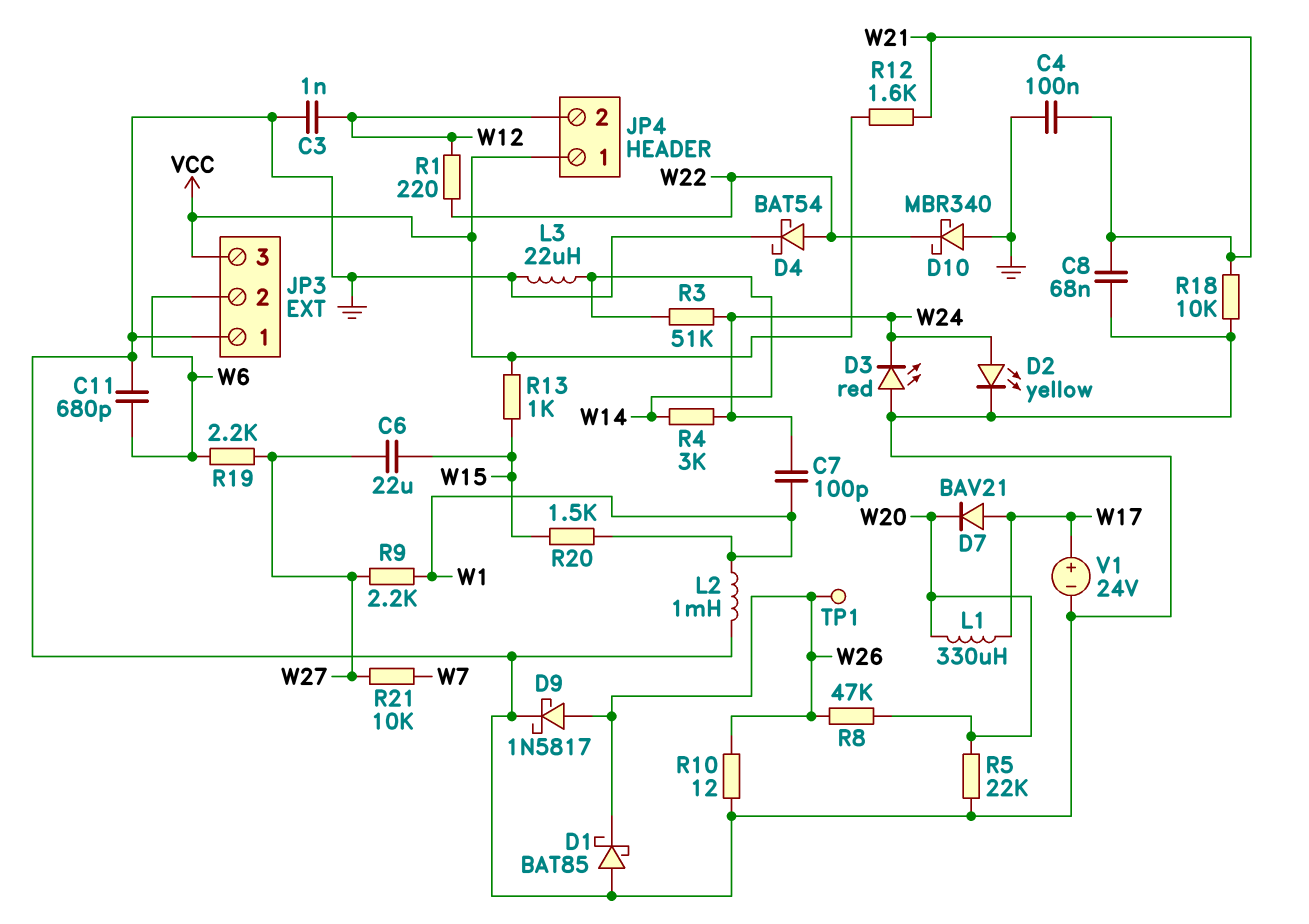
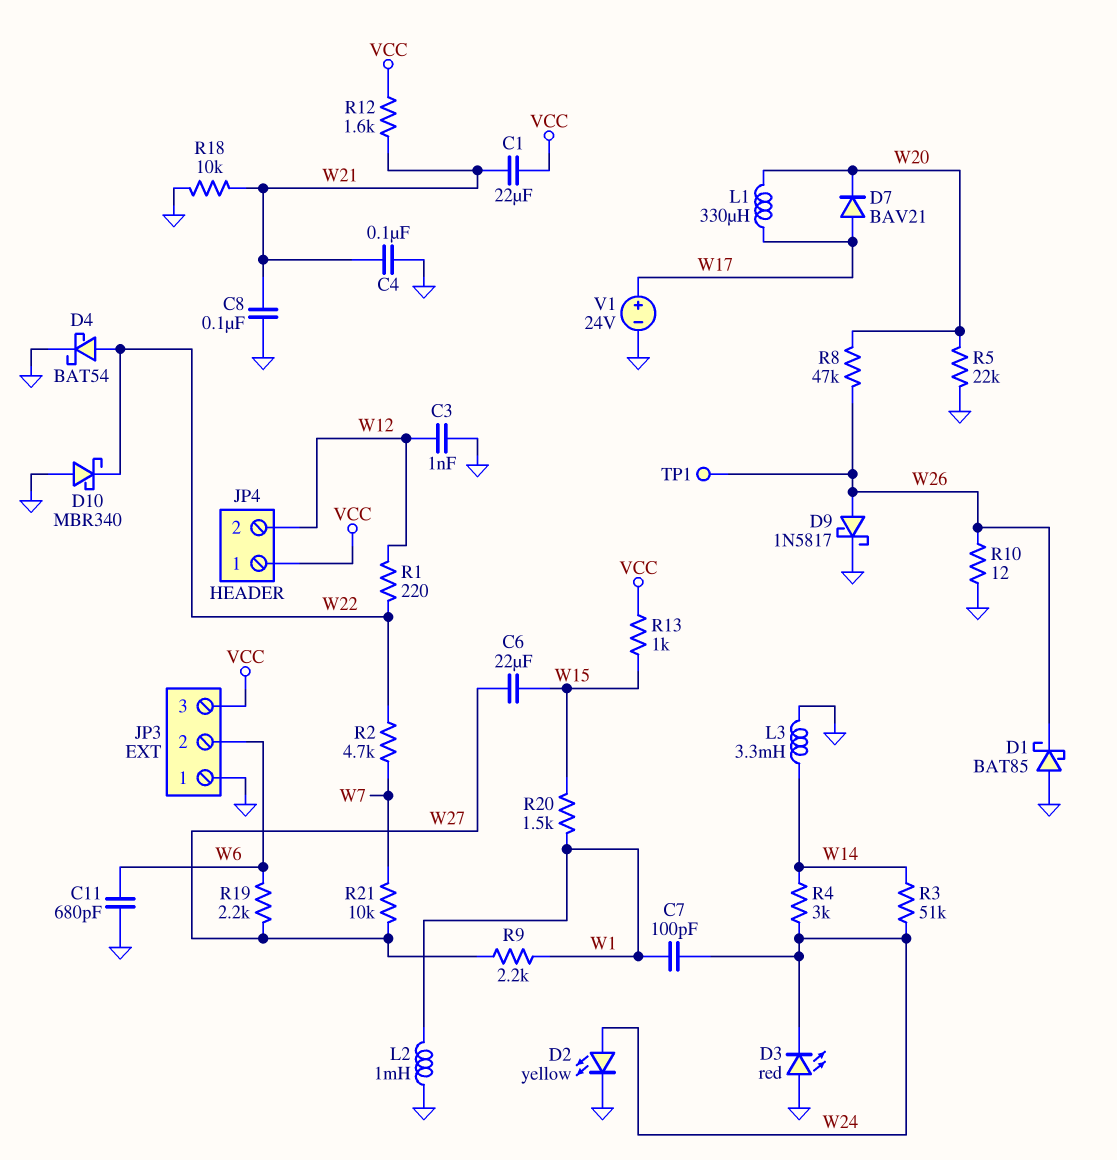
C1: none -> 22uF (VCC, W21)
C8: 68nF (GND, W21) -> 100nF (GND, W21)
L3: 22uH (GND, W14) -> 3.3mH (GND, W14)
R2: none -> 4.7k (W7, W22)

